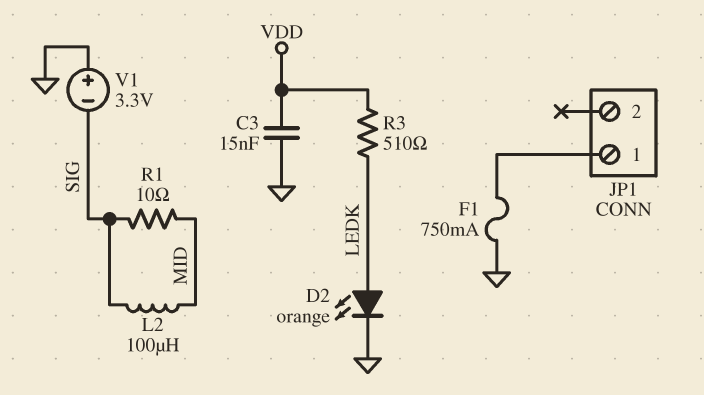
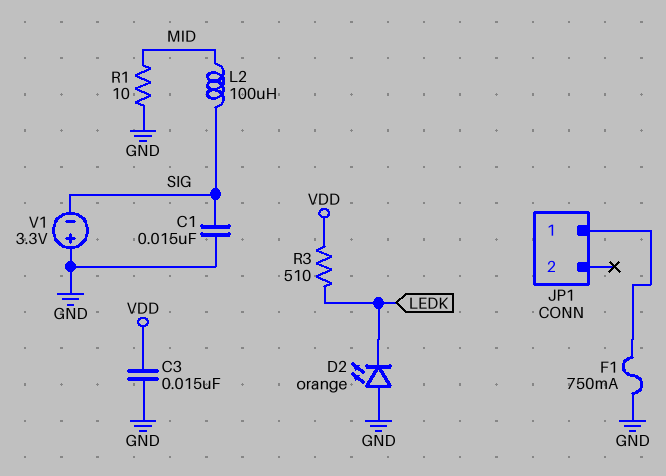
C1: none -> 15nF (GND, SIG)
D2: LED orange (A LEDK, K GND) -> LED orange (A GND, K LEDK)
R1: 10 (MID, SIG) -> 10 (GND, MID)

